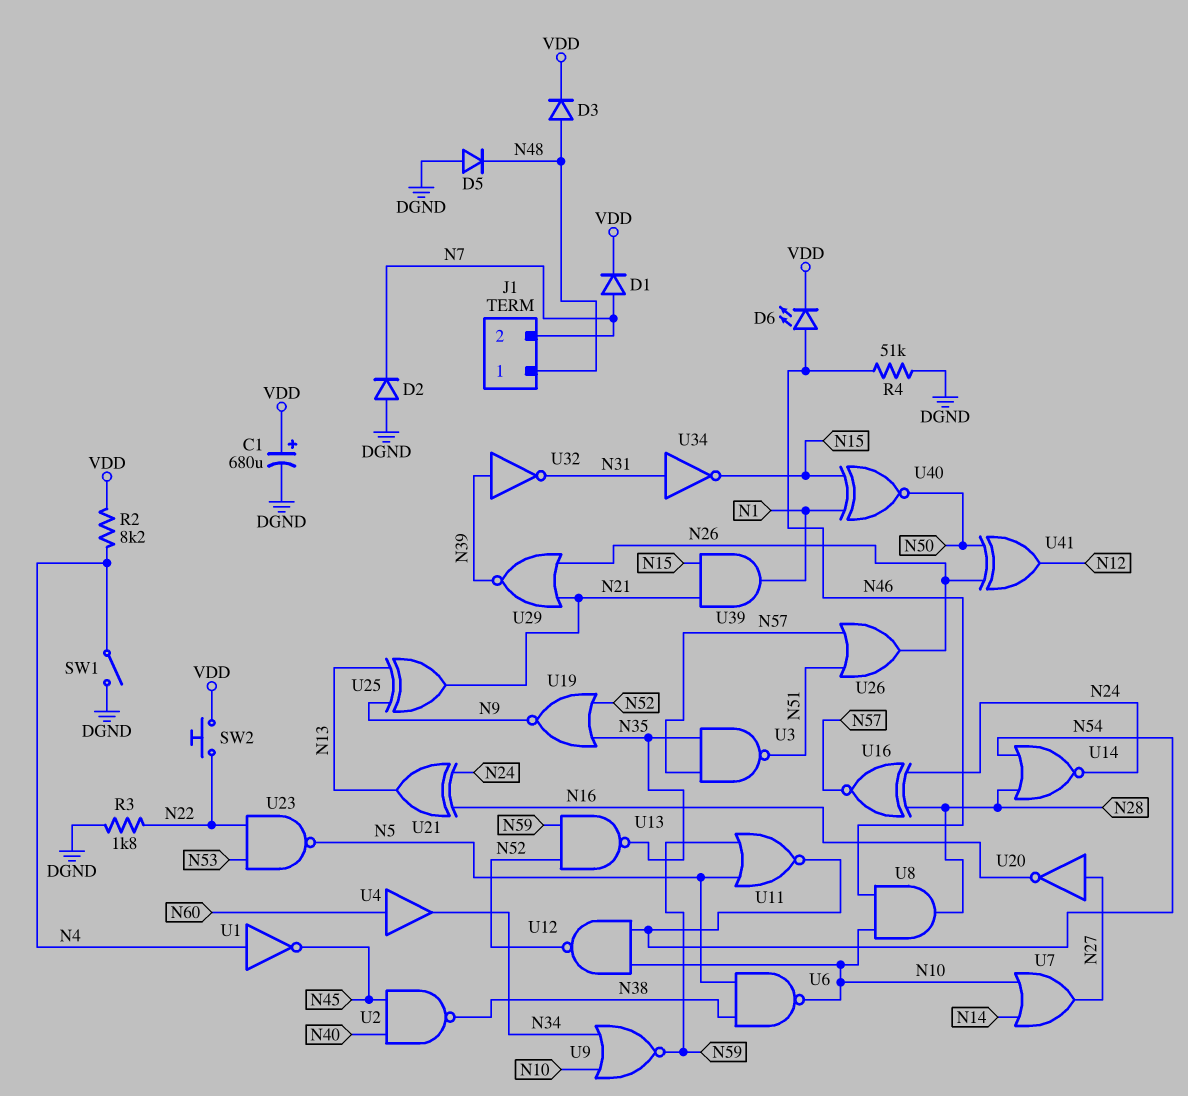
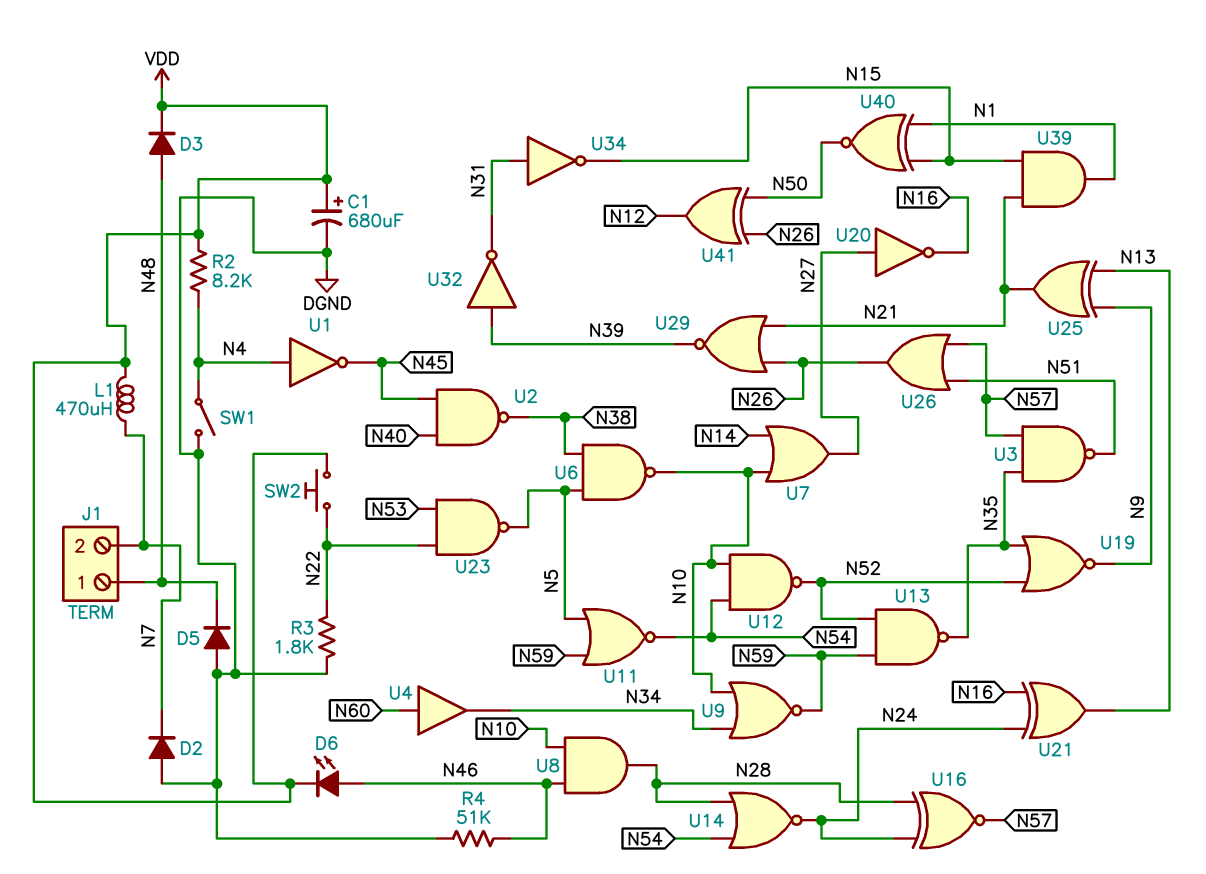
D1: diode (A N7, K VDD) -> none
L1: none -> 470uH (N7, VDD)

